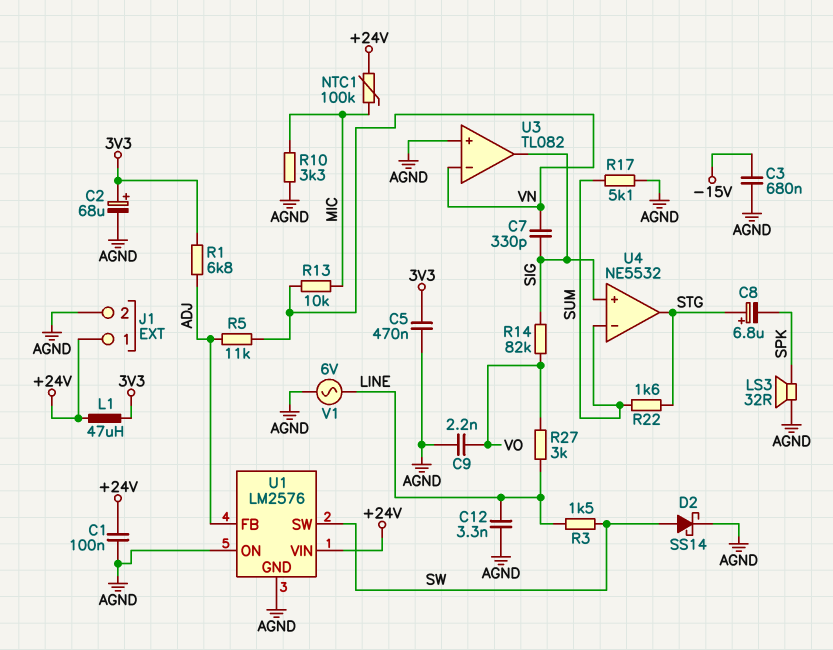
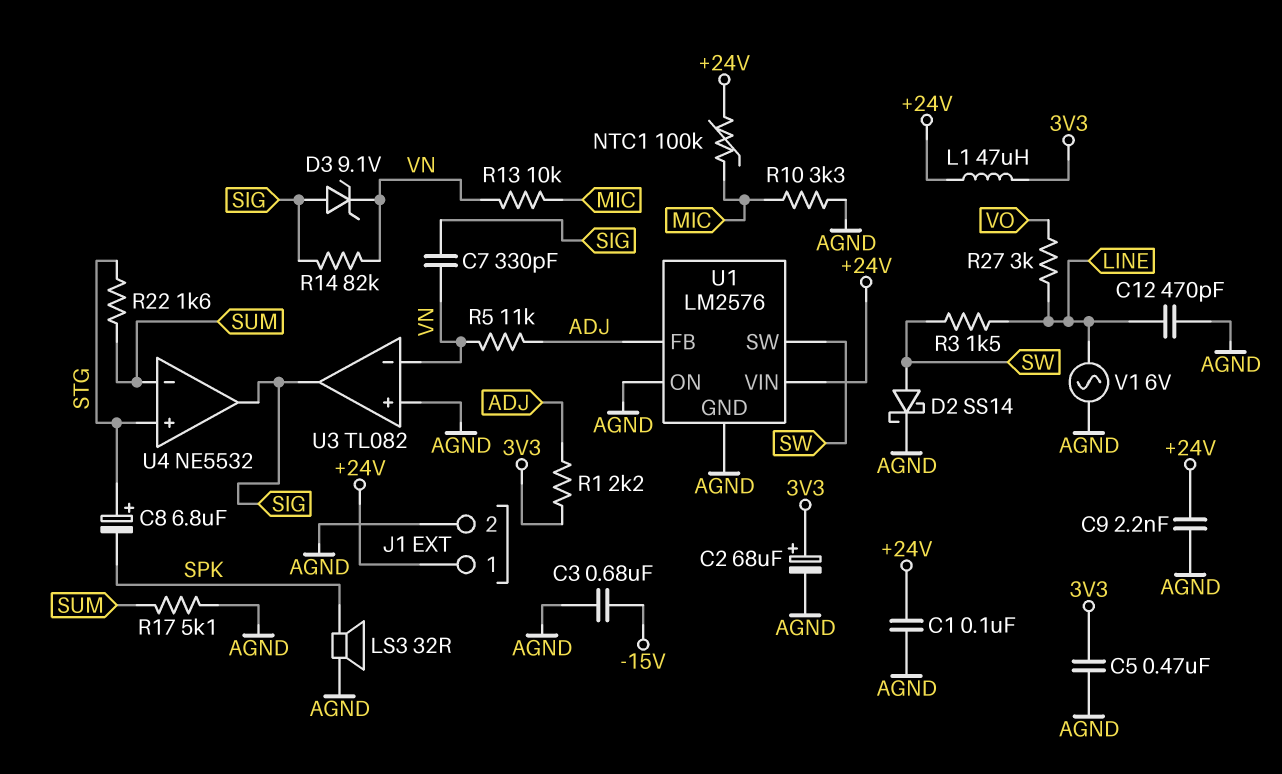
C9: 2.2nF (AGND, VO) -> 2.2nF (+24V, AGND)
C12: 3.3nF (AGND, LINE) -> 470pF (AGND, LINE)
D3: none -> zener 9.1V (A SIG, K VN)
R1: 6.8k (3V3, ADJ) -> 2.2k (3V3, ADJ)
R14: 82k (SIG, VO) -> 82k (SIG, VN)
U4 pin in+: SIG -> STG
U4 pin out: STG -> SIG

